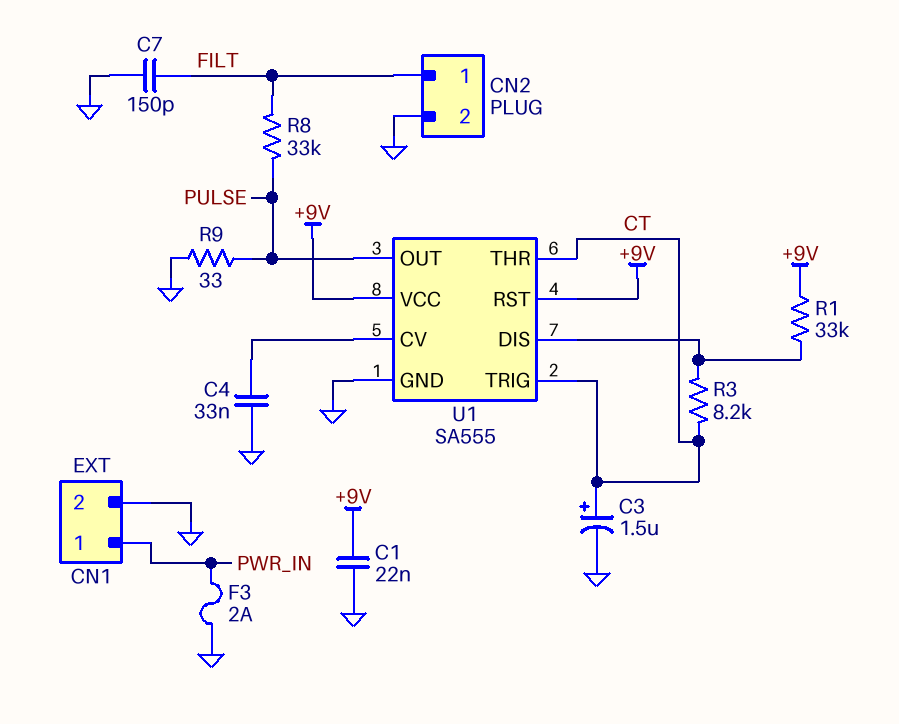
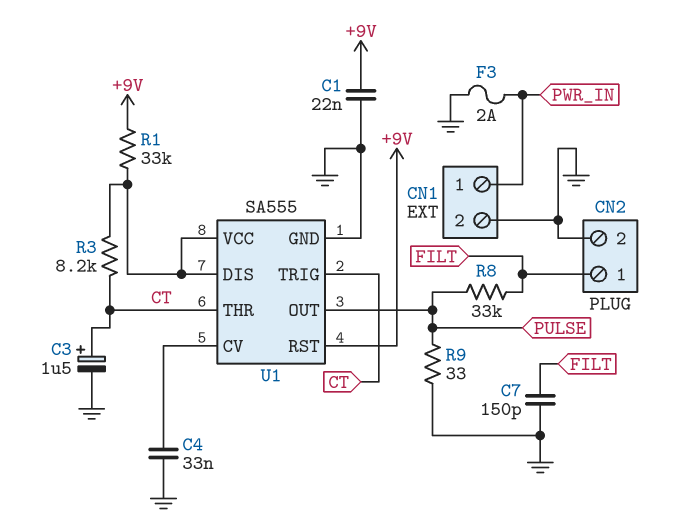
U1 pin VCC: +9V -> U1/DIS

